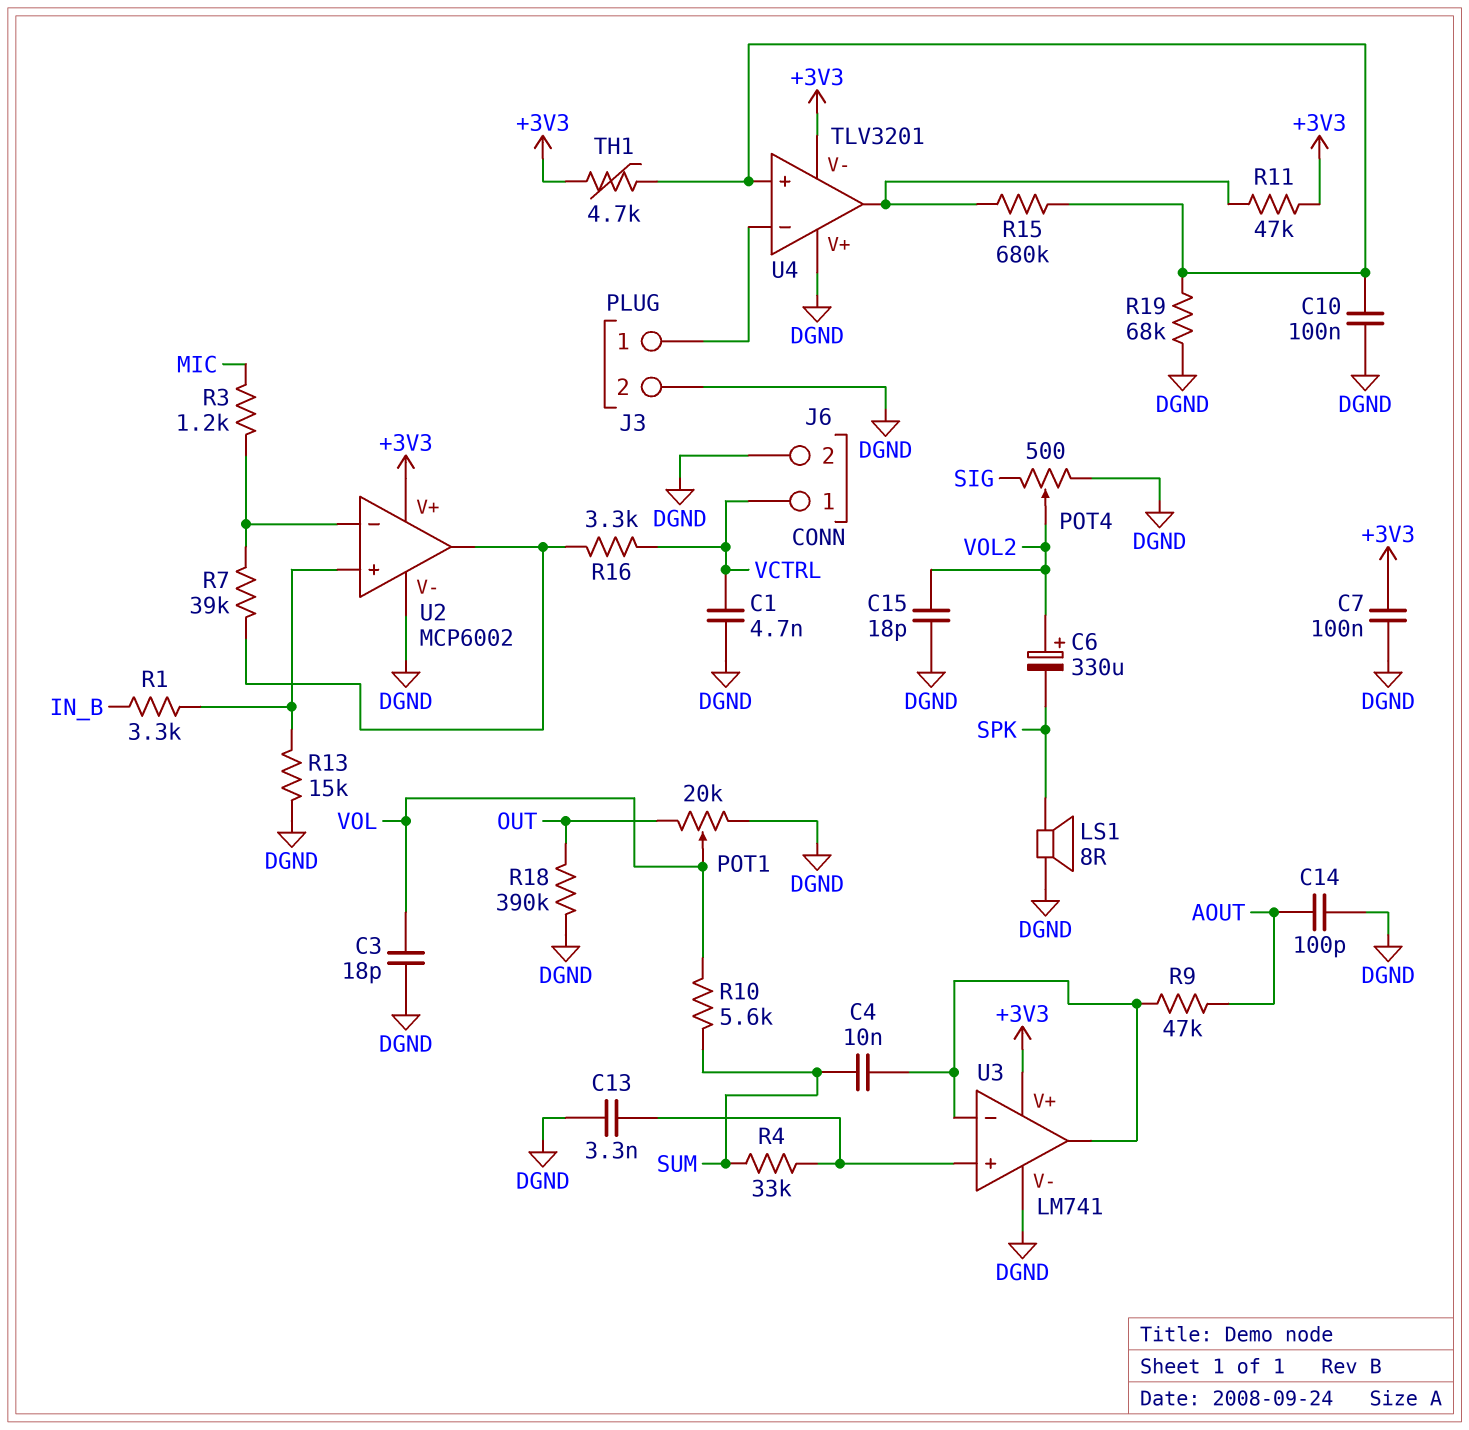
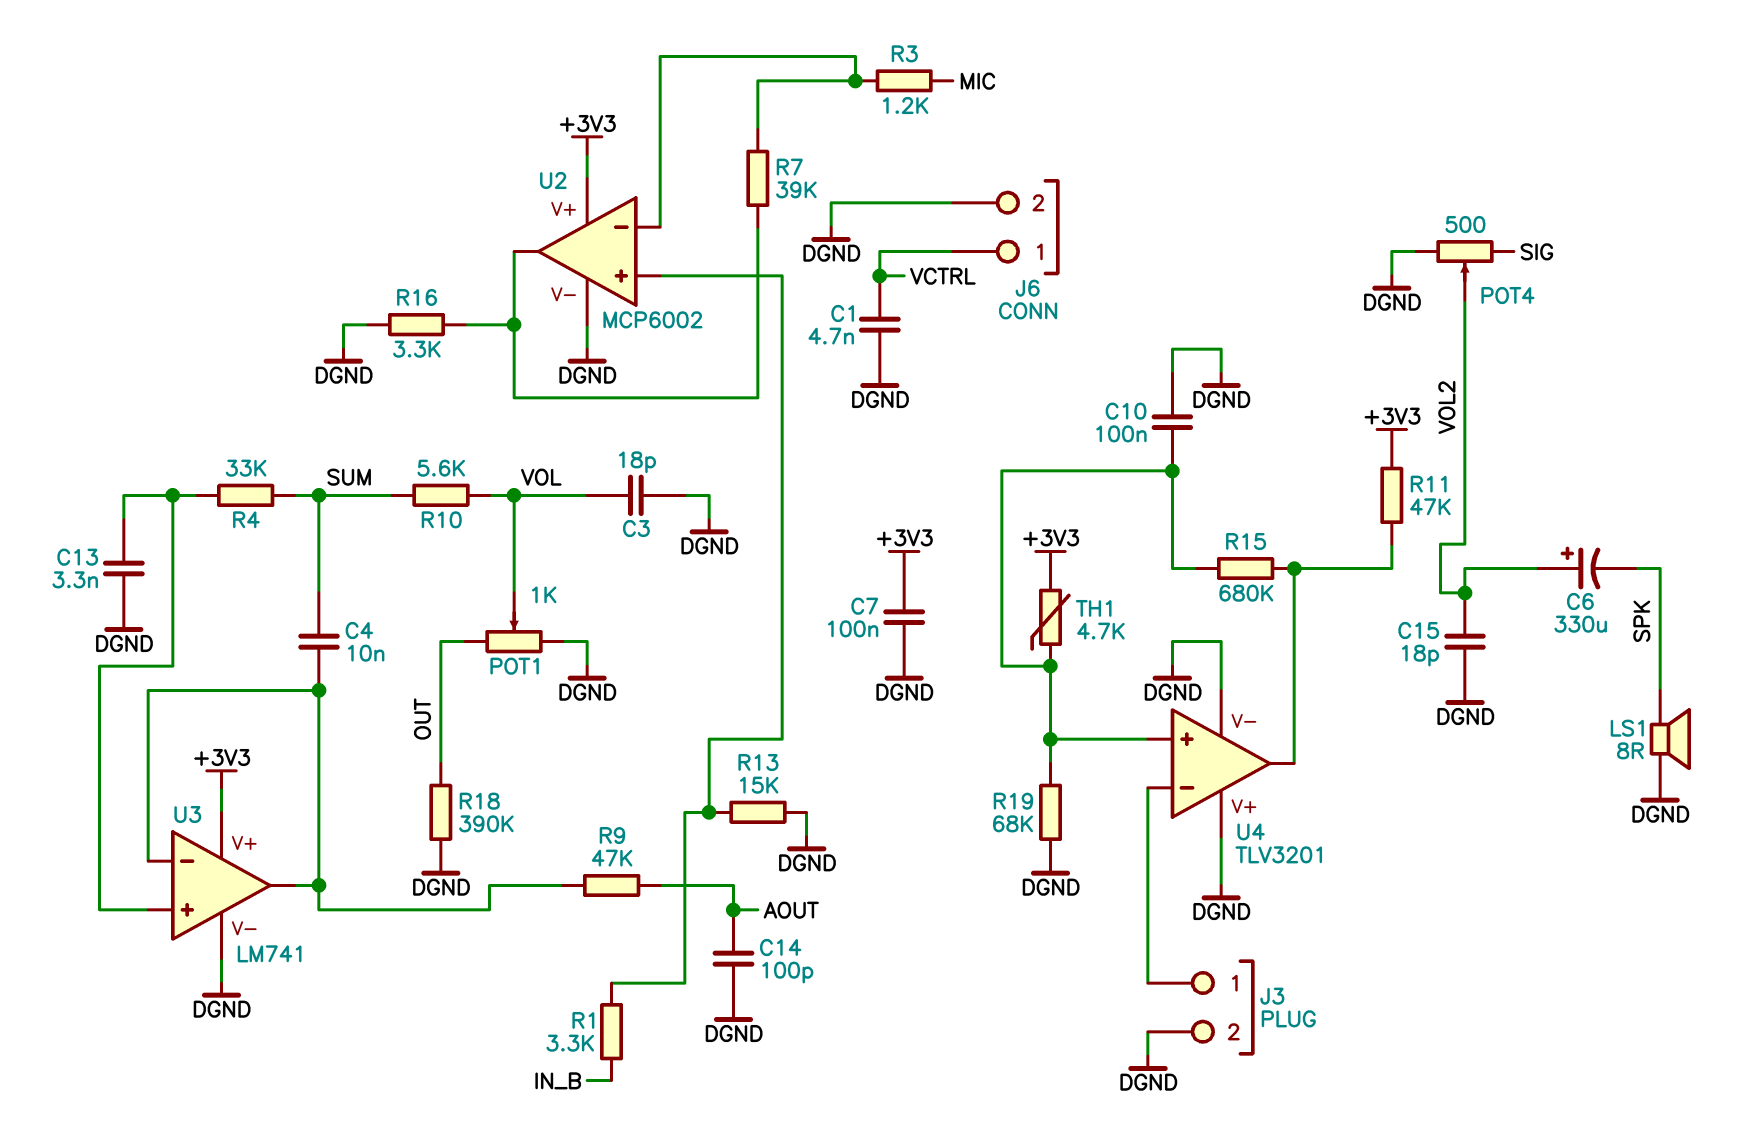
POT1: 20k (DGND, OUT, wiper VOL) -> 1k (DGND, OUT, wiper VOL)
R16: 3.3k (U2/out, VCTRL) -> 3.3k (DGND, U2/out)
U4 pin V-: +3V3 -> DGND

